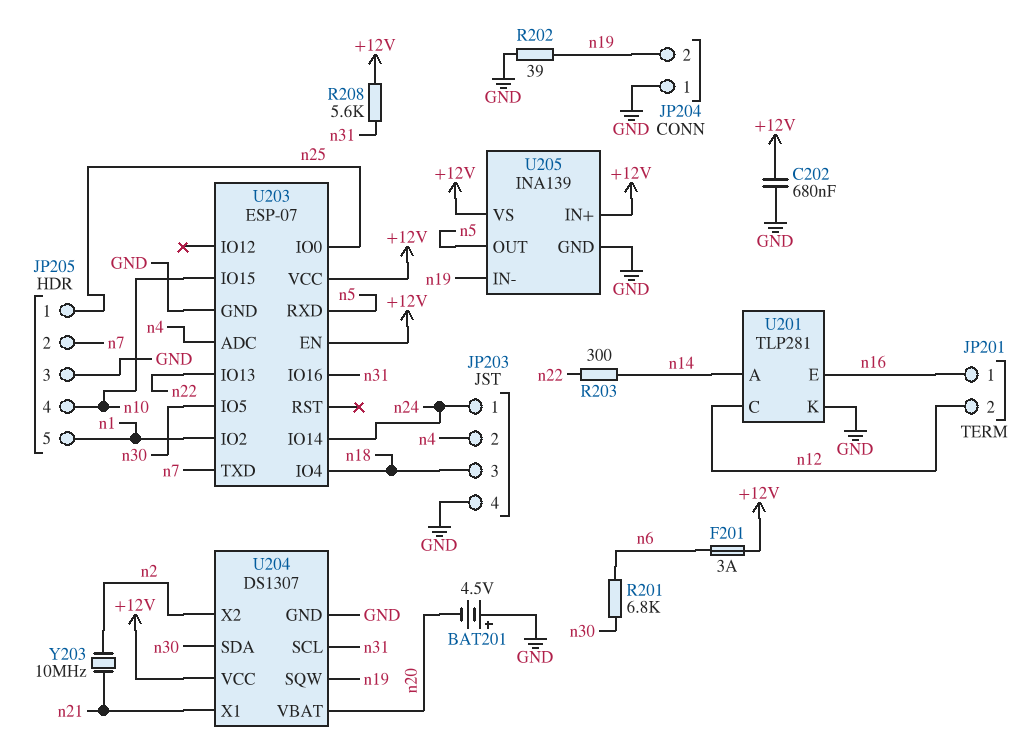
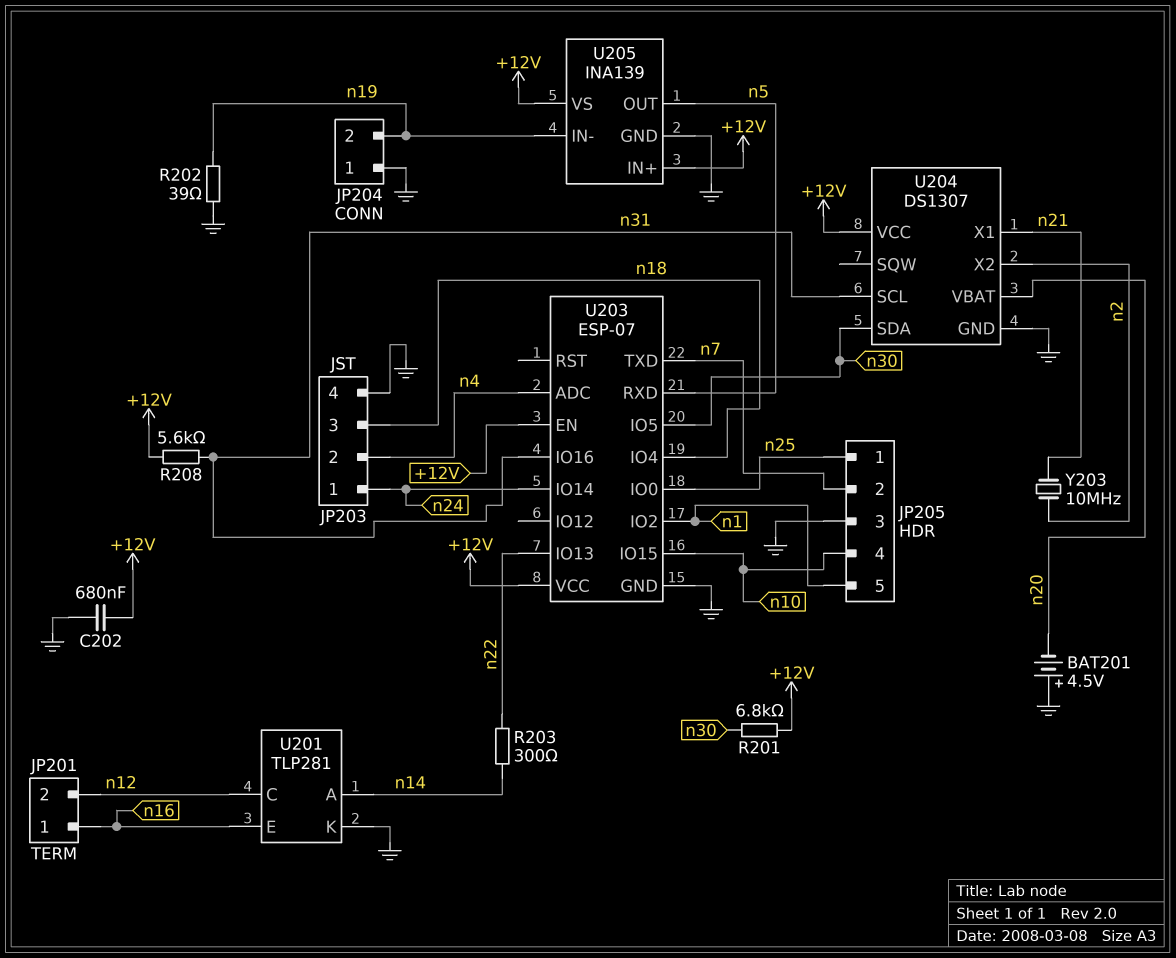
F201: 3A (+12V, n6) -> none
R201: 6.8k (n6, n30) -> 6.8k (+12V, n30)
U204 pin SQW: n19 -> none

